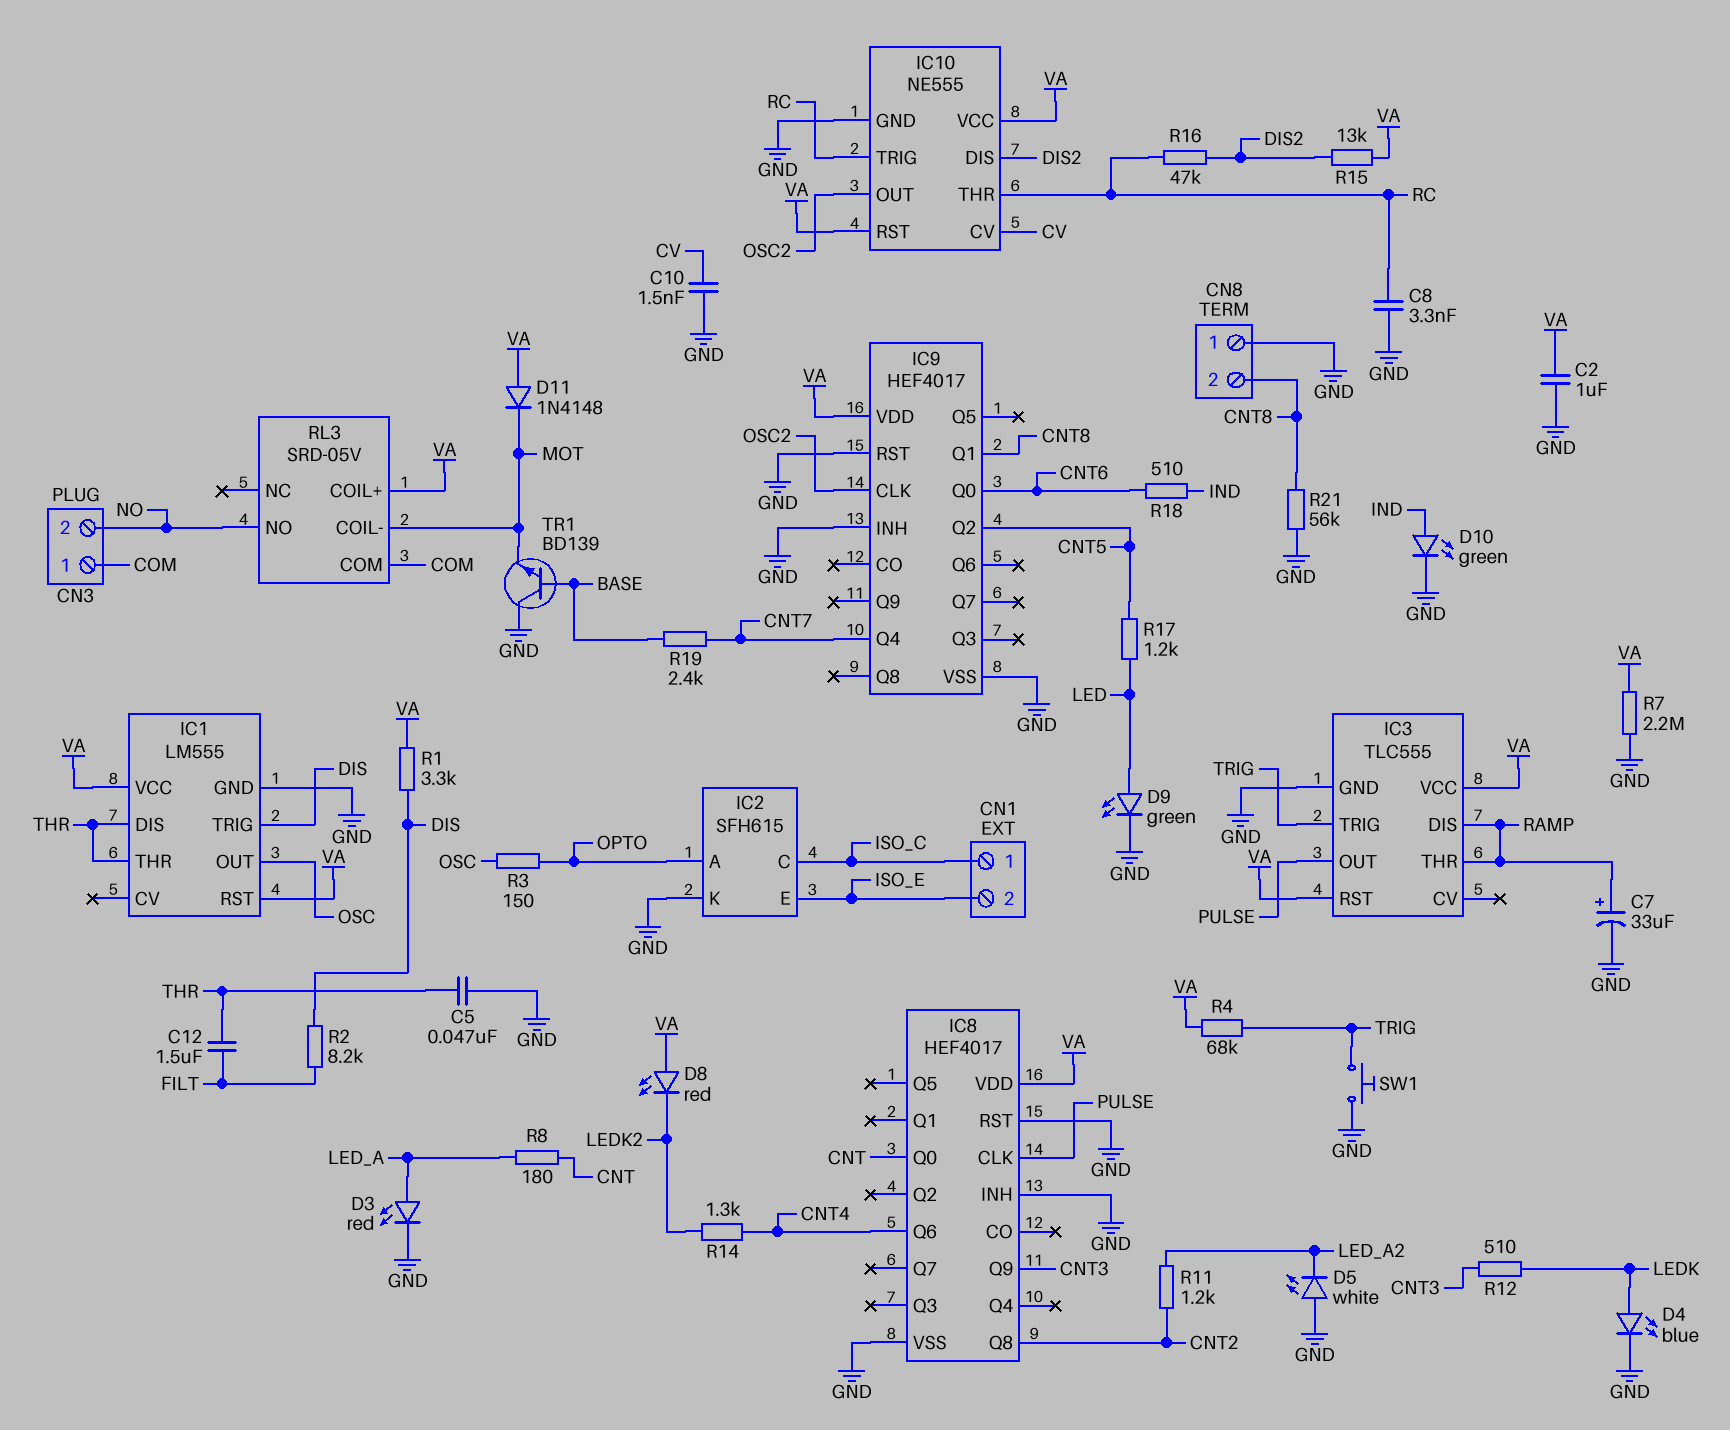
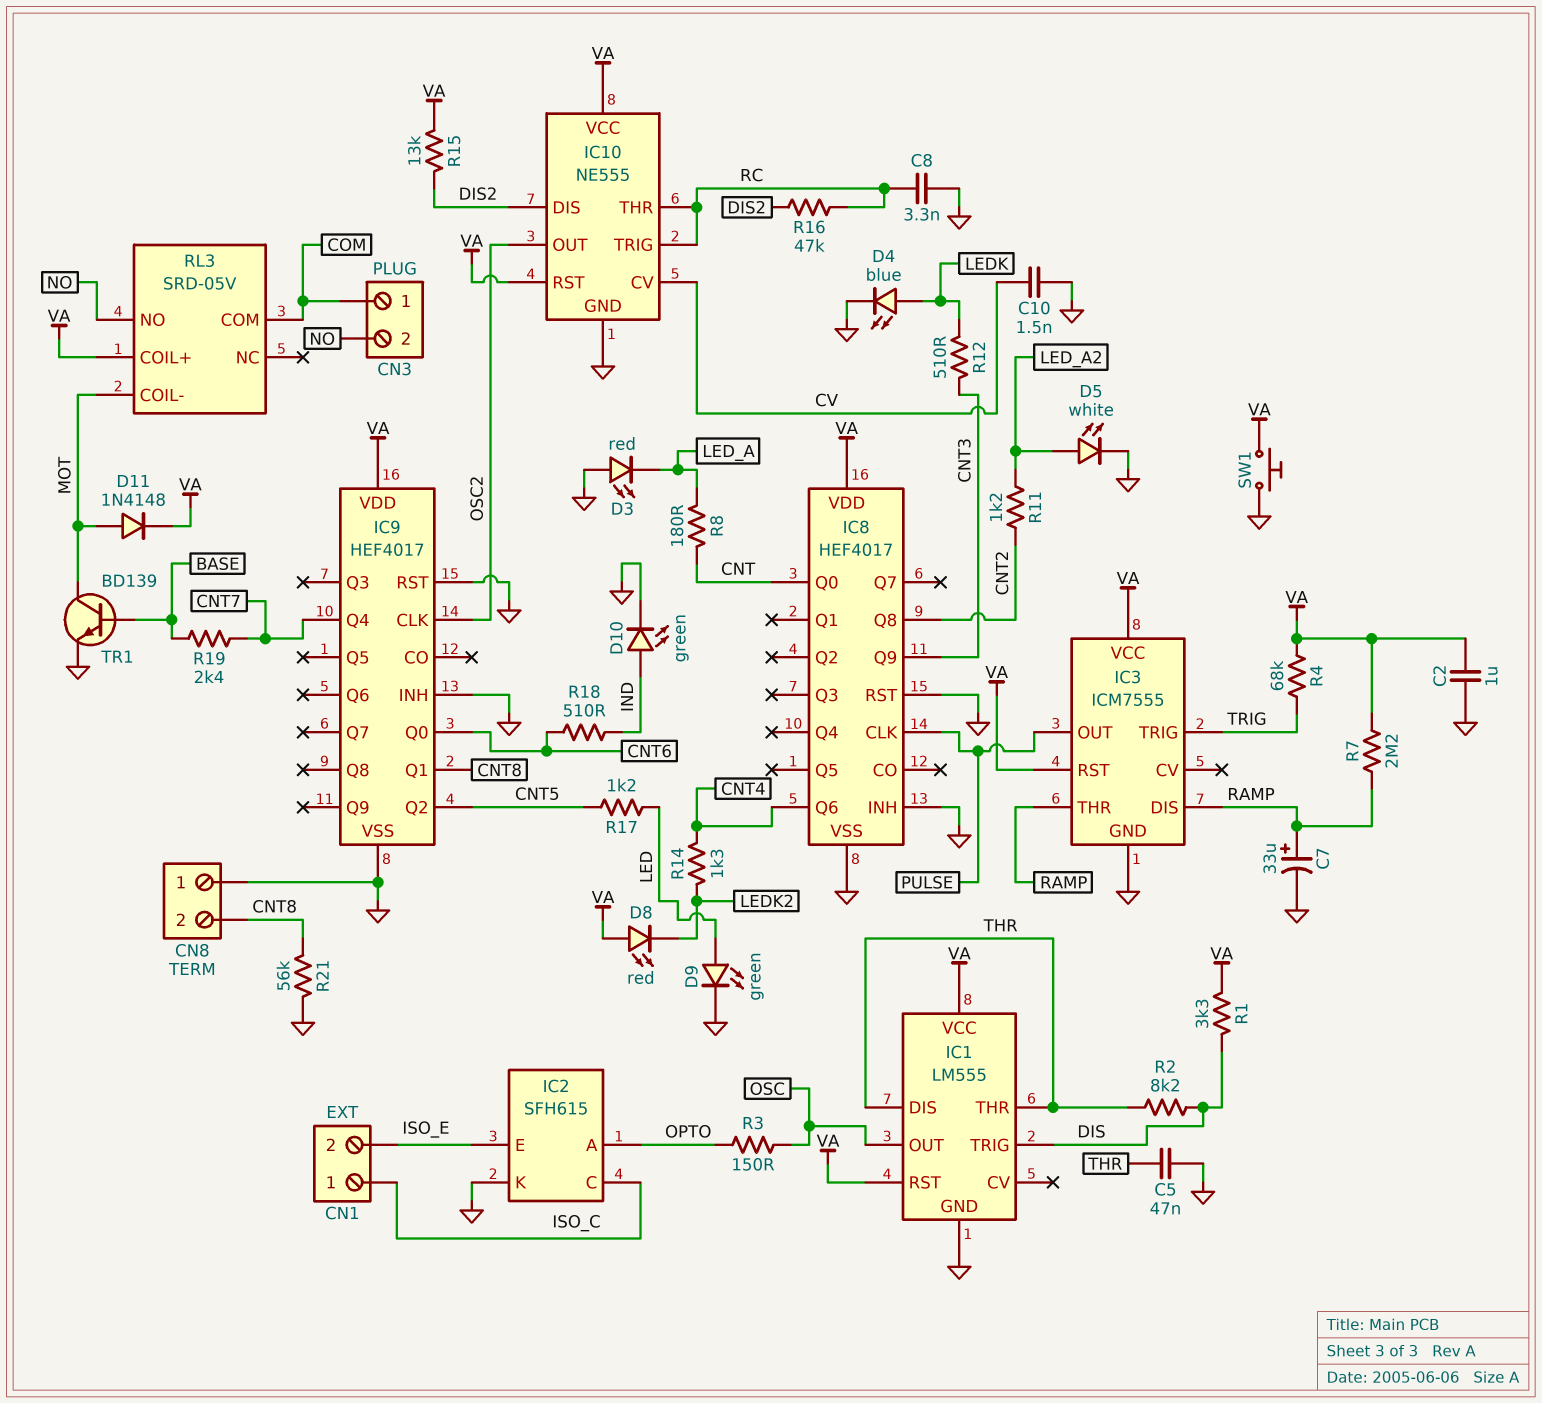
C12: 1.5uF (FILT, THR) -> none
D3: LED red (A LED_A, K GND) -> LED red (A GND, K LED_A)
D5: LED white (A GND, K LED_A2) -> LED white (A LED_A2, K GND)
D11: diode 1N4148 (A VA, K MOT) -> diode 1N4148 (A MOT, K VA)
IC3: TLC555 -> ICM7555
R2: 8.2k (DIS, FILT) -> 8.2k (DIS, THR)
R7: 2.2M (GND, VA) -> 2.2M (RAMP, VA)
SW1: button (GND, TRIG) -> button (GND, VA)
TR1: NPN BD139 (B BASE, C GND, E MOT) -> NPN BD139 (B BASE, C MOT, E GND)

